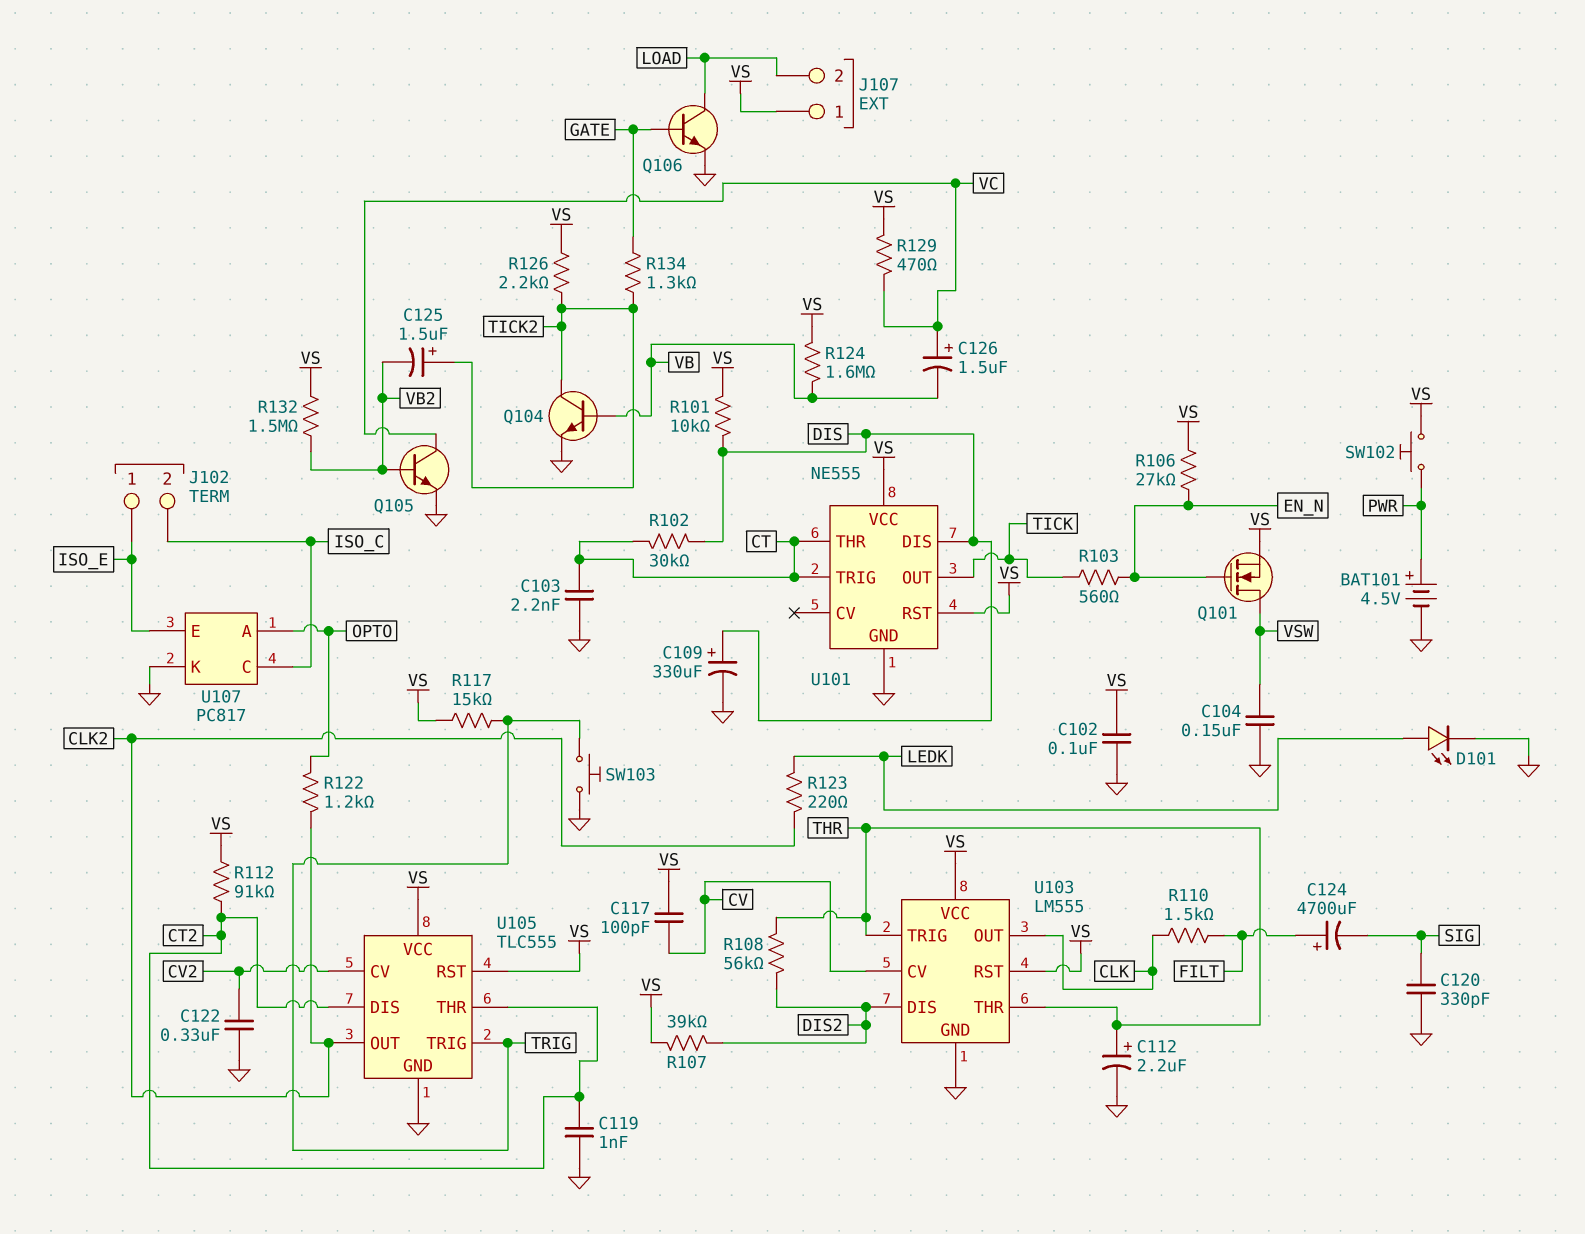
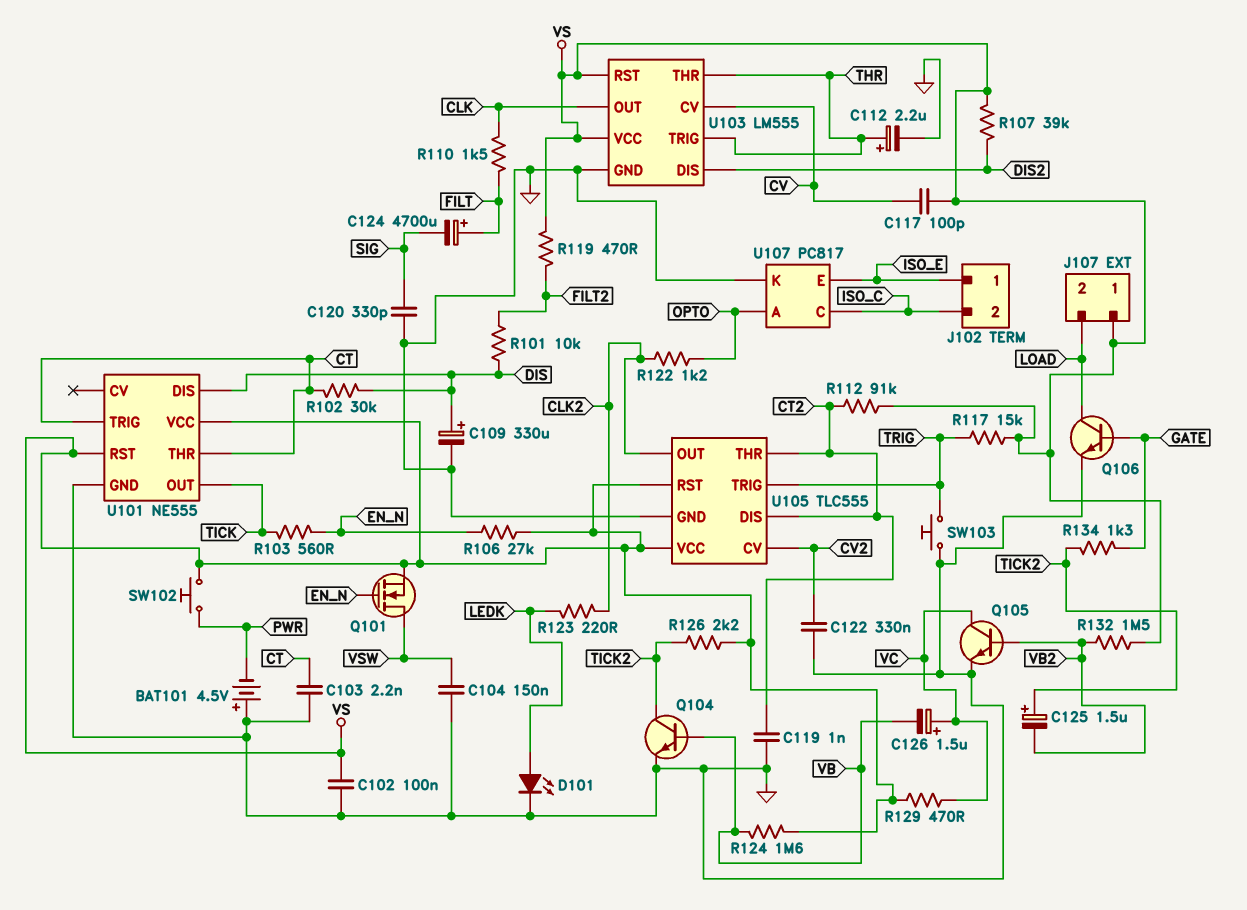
BAT101: 4.5V (plus PWR, minus GND) -> 4.5V (plus GND, minus PWR)
R101: 10k (DIS, VS) -> 10k (DIS, FILT2)
R108: 56k (DIS2, THR) -> none
R119: none -> 470 (FILT2, VS)

